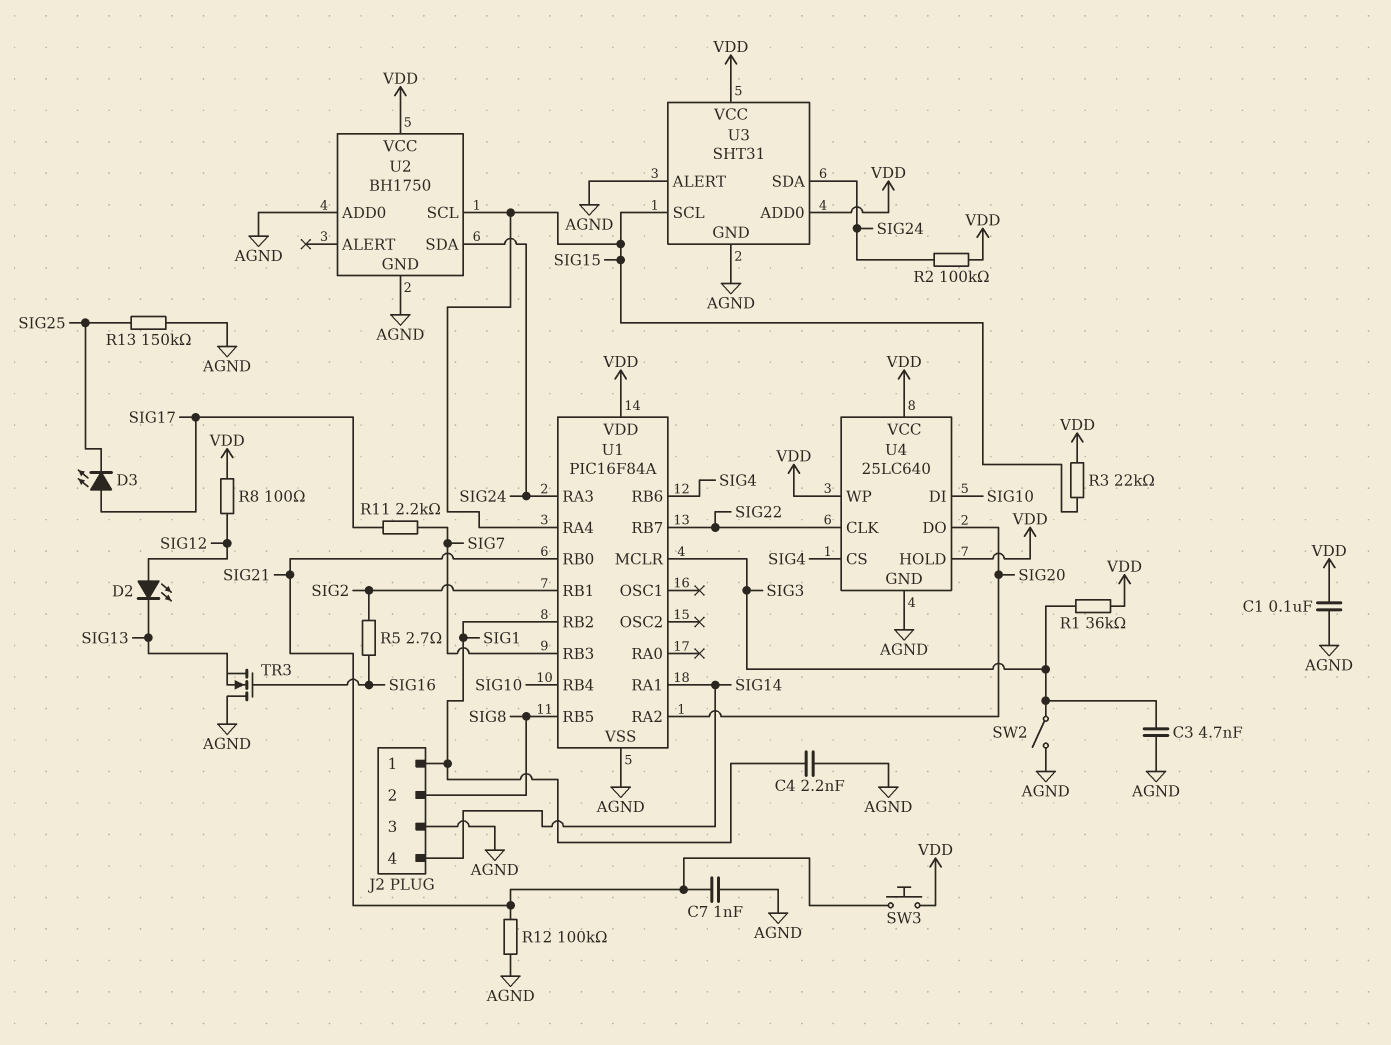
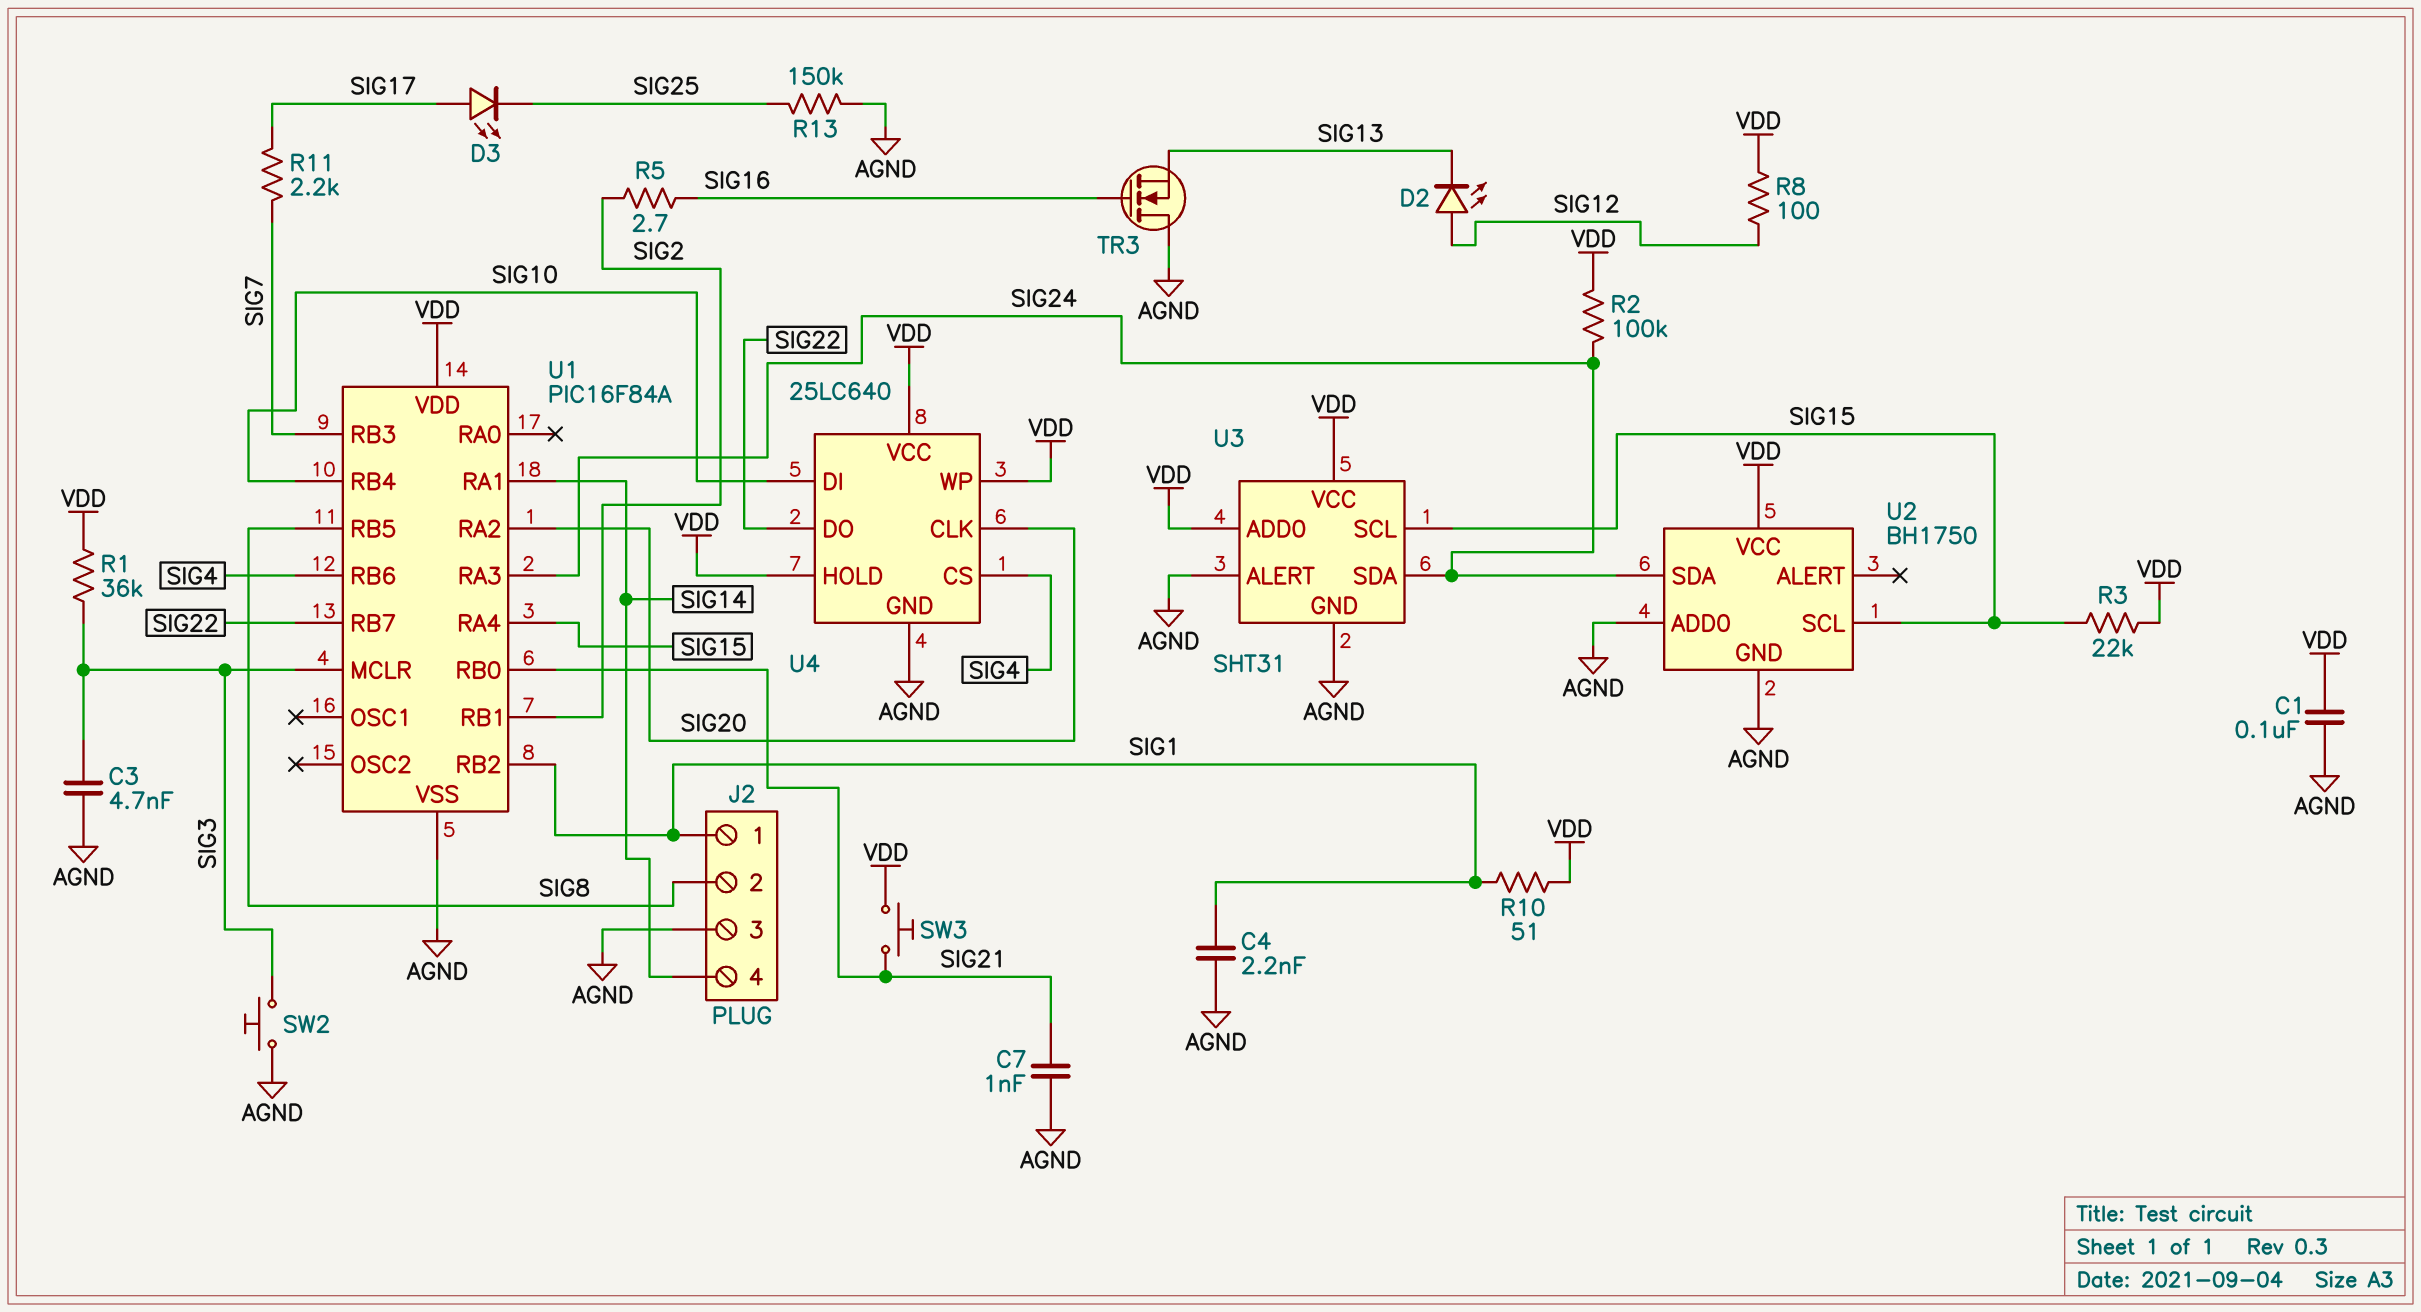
R10: none -> 51 (SIG1, VDD)
R12: 100k (AGND, SIG21) -> none
SW2: switch (AGND, SIG3) -> button (AGND, SIG3)
U4 pin CLK: SIG22 -> SIG20
U4 pin DO: SIG20 -> SIG22

